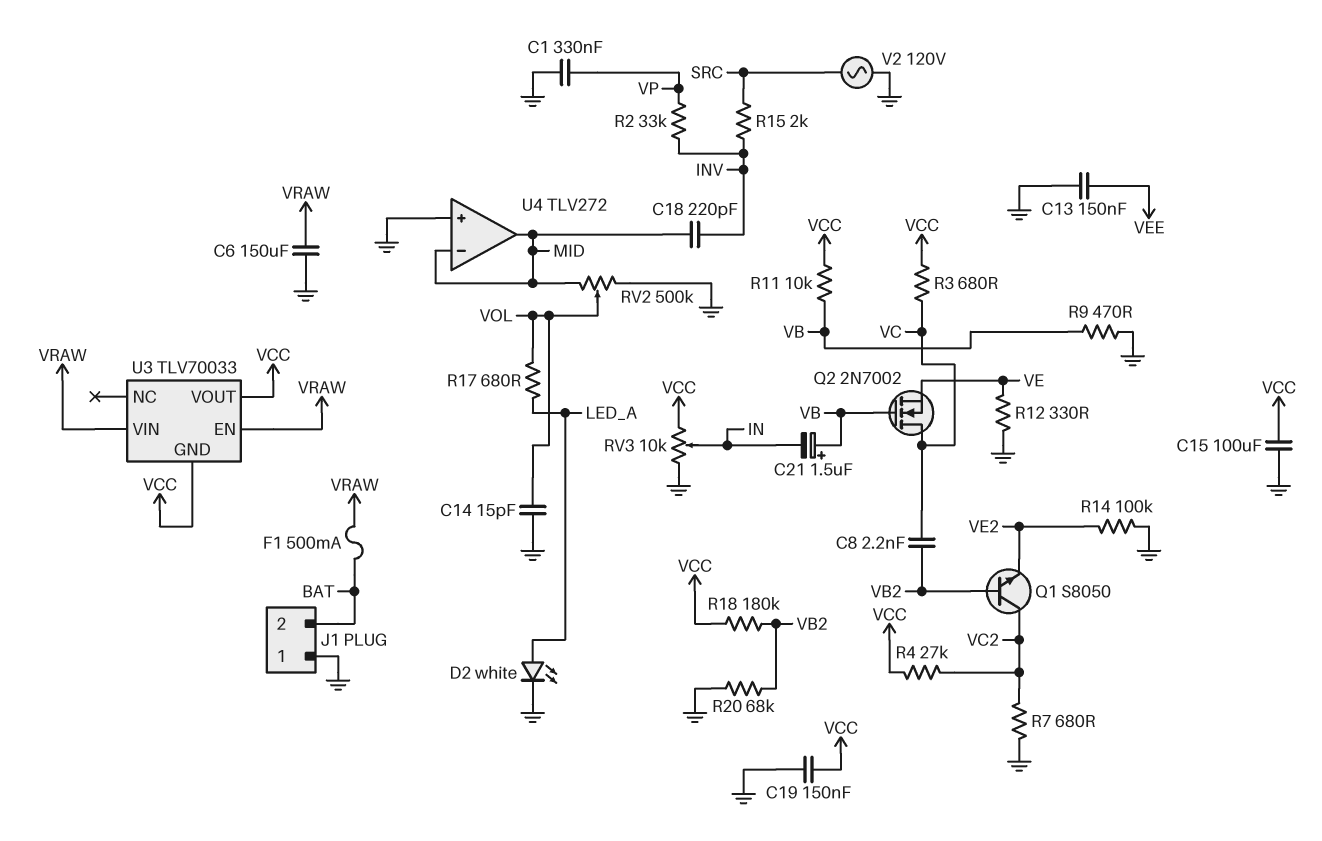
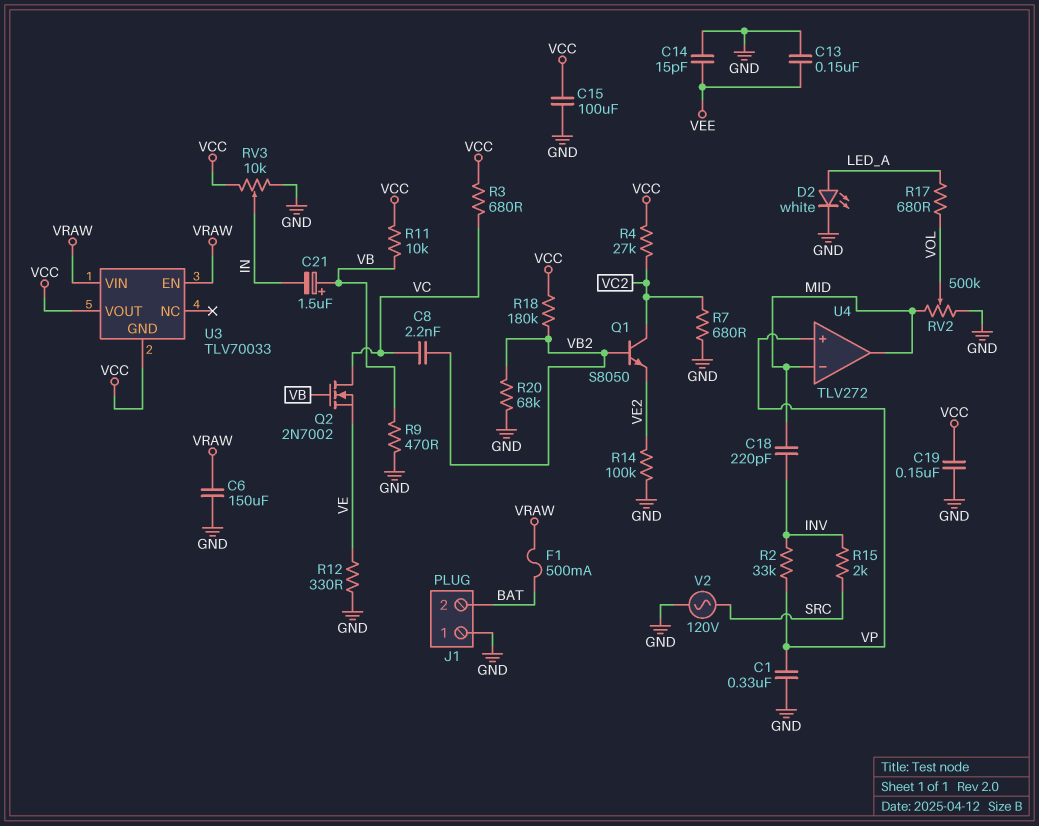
C14: 15pF (GND, VOL) -> 15pF (GND, VEE)
U4 pin in+: GND -> VP

